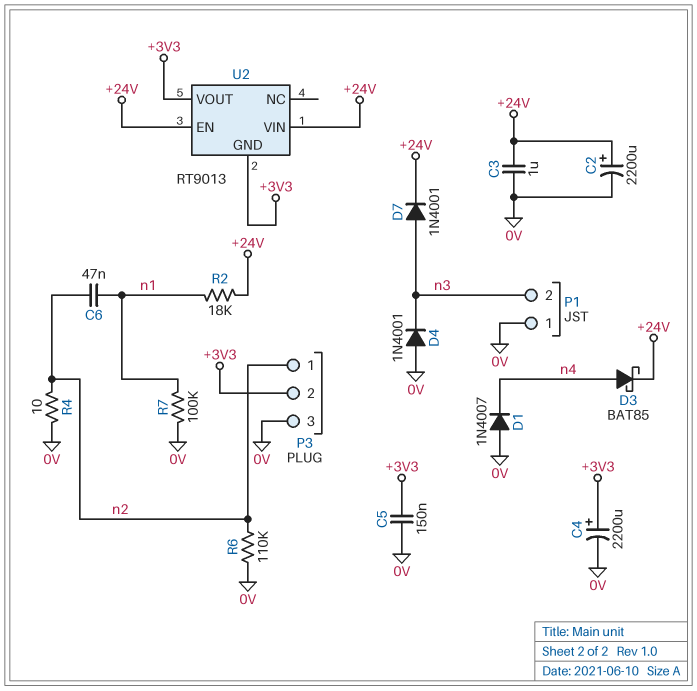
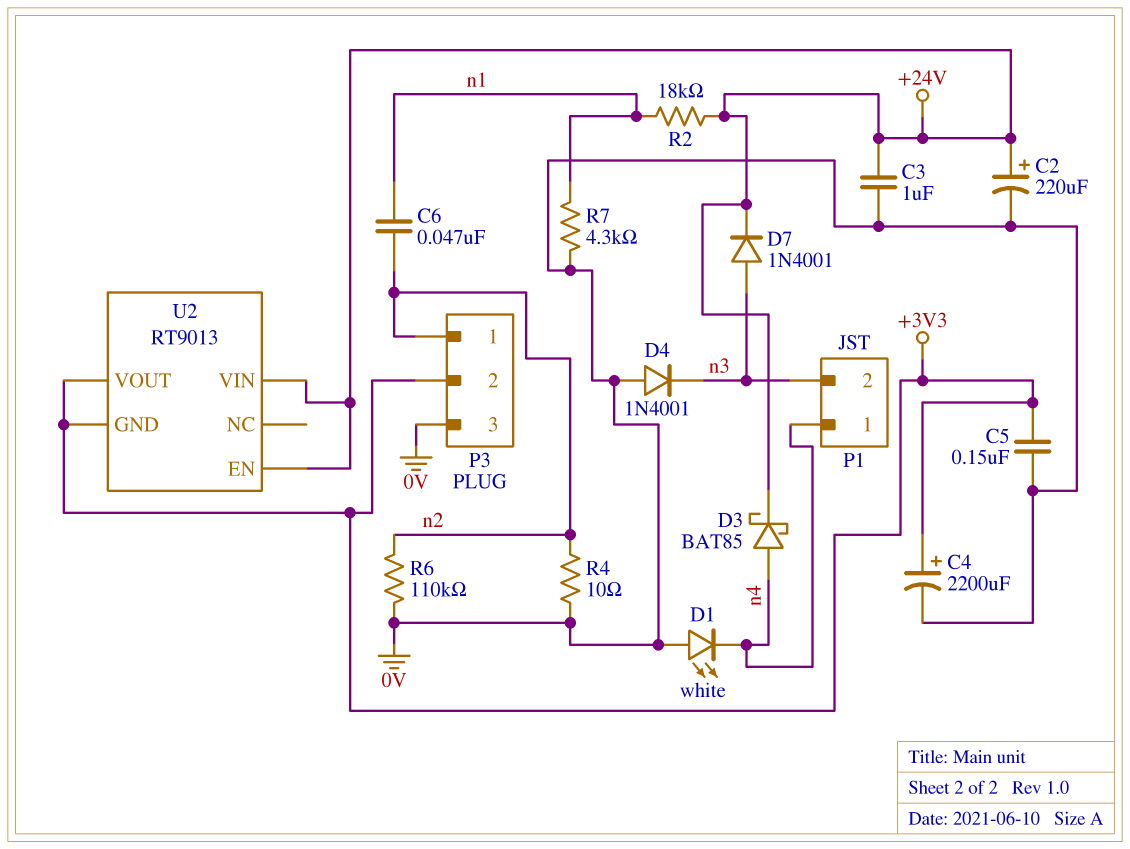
C2: 2200uF (plus +24V, minus 0V) -> 220uF (plus +24V, minus 0V)
D1: diode 1N4007 (A 0V, K n4) -> LED white (A 0V, K n4)
P1 pin 1: 0V -> n4
R7: 100k (0V, n1) -> 4.3k (0V, n1)

